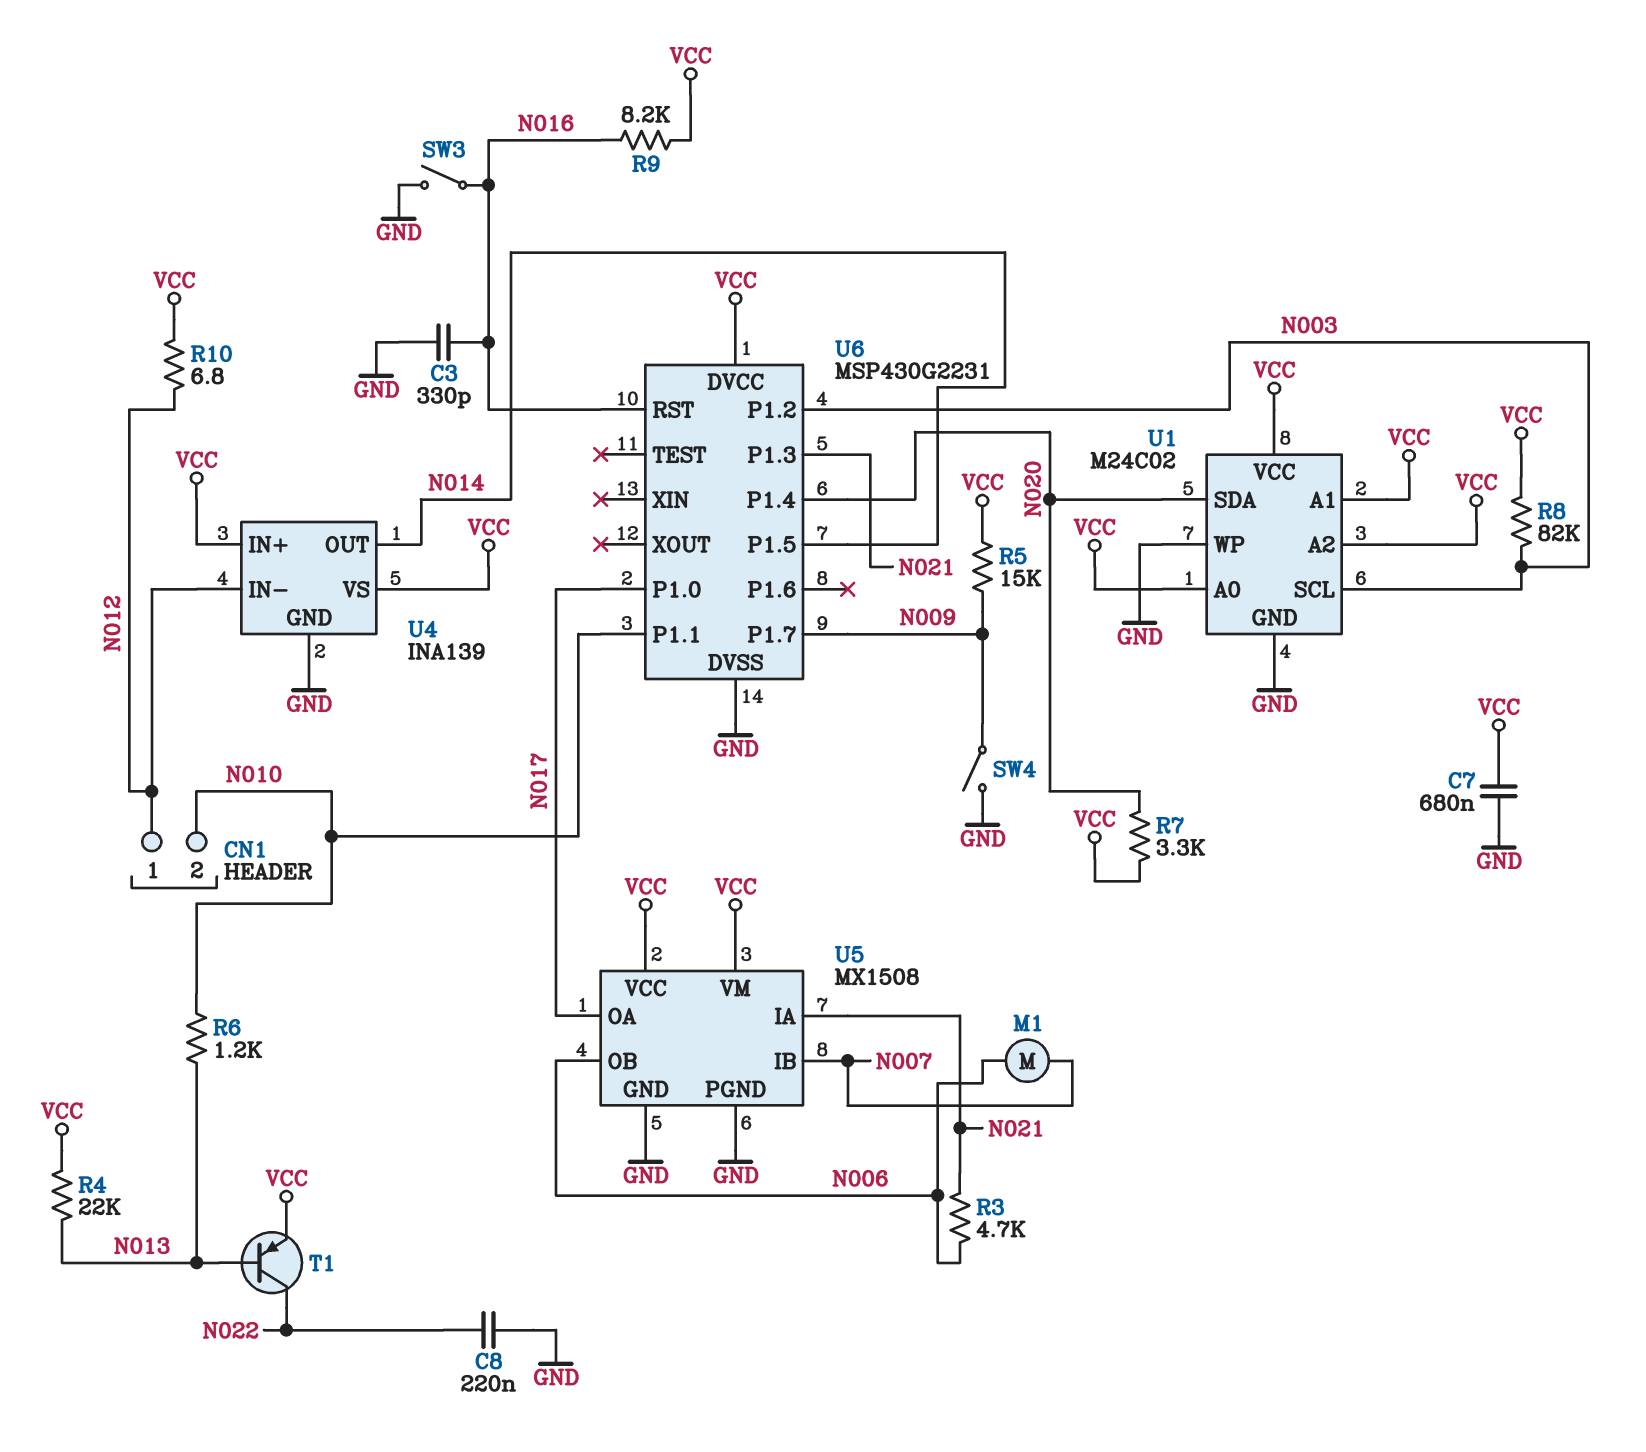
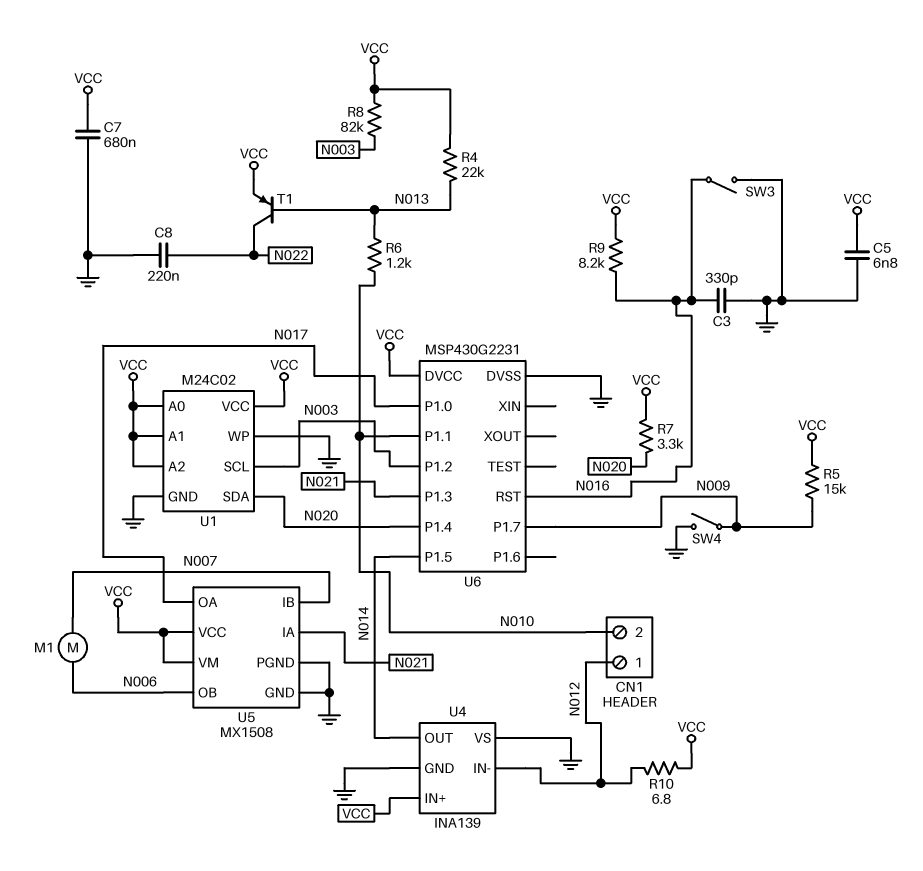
C5: none -> 6.8nF (GND, VCC)
R3: 4.7k (N006, N021) -> none
U4 pin VS: VCC -> GND

